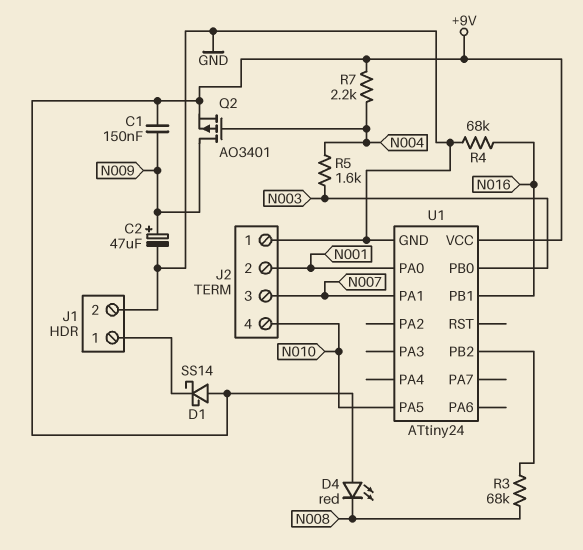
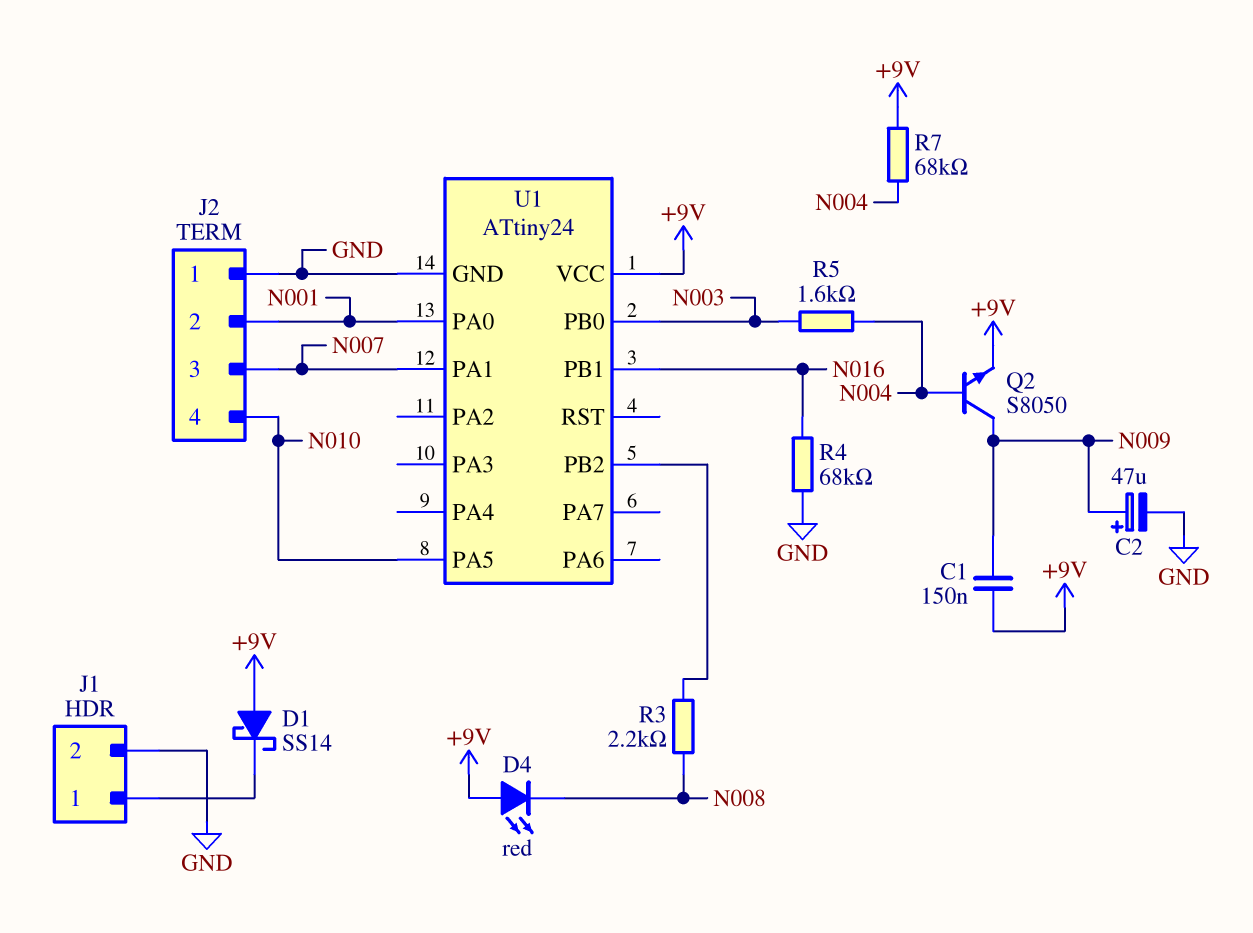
Q2: PMOS AO3401 (G N004, D N009, S +9V) -> NPN S8050 (B N004, C N009, E +9V)
R3: 68k (N008, U1/PB2) -> 2.2k (N008, U1/PB2)
R7: 2.2k (+9V, N004) -> 68k (+9V, N004)

